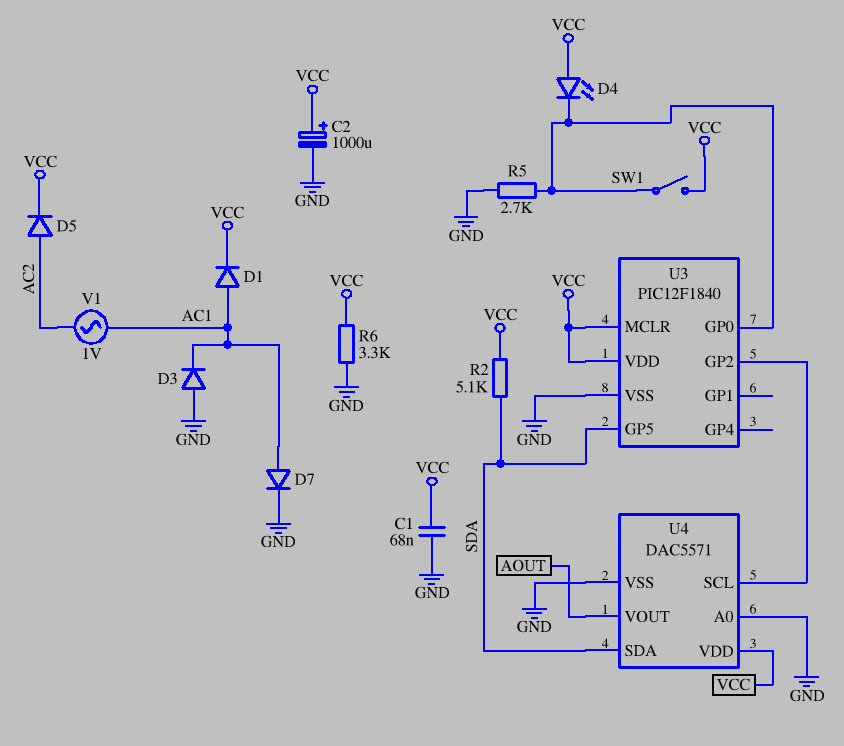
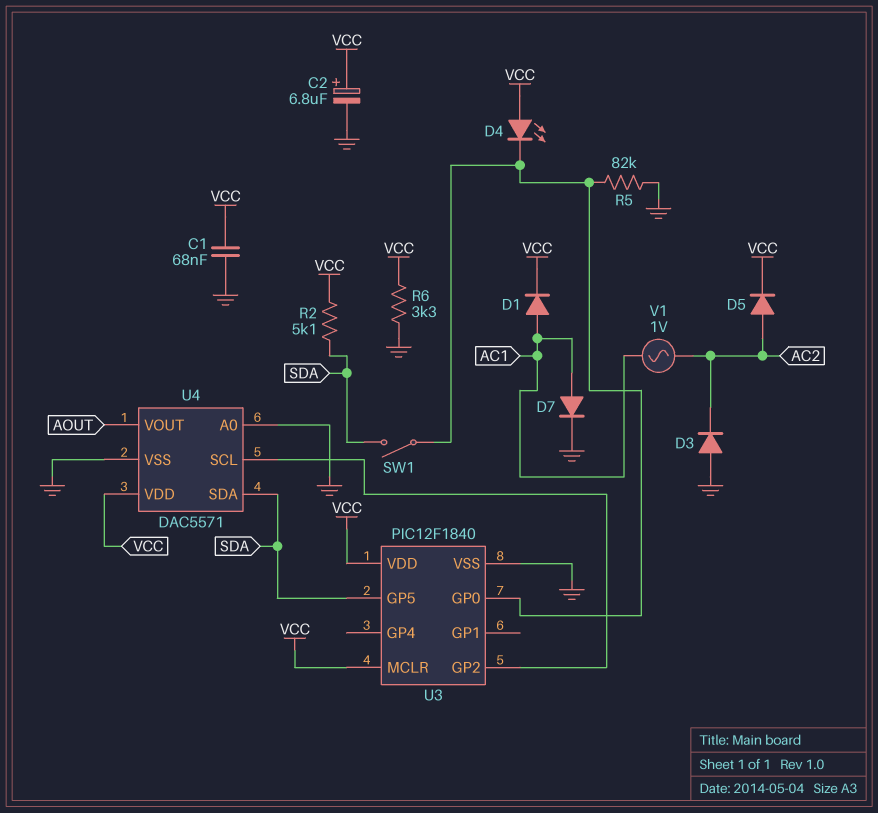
C2: 1000uF (plus VCC, minus GND) -> 6.8uF (plus VCC, minus GND)
D3: diode (A GND, K AC1) -> diode (A GND, K AC2)
R5: 2.7k (GND, U3/GP0) -> 82k (GND, U3/GP0)
SW1: switch (U3/GP0, VCC) -> switch (SDA, U3/GP0)

